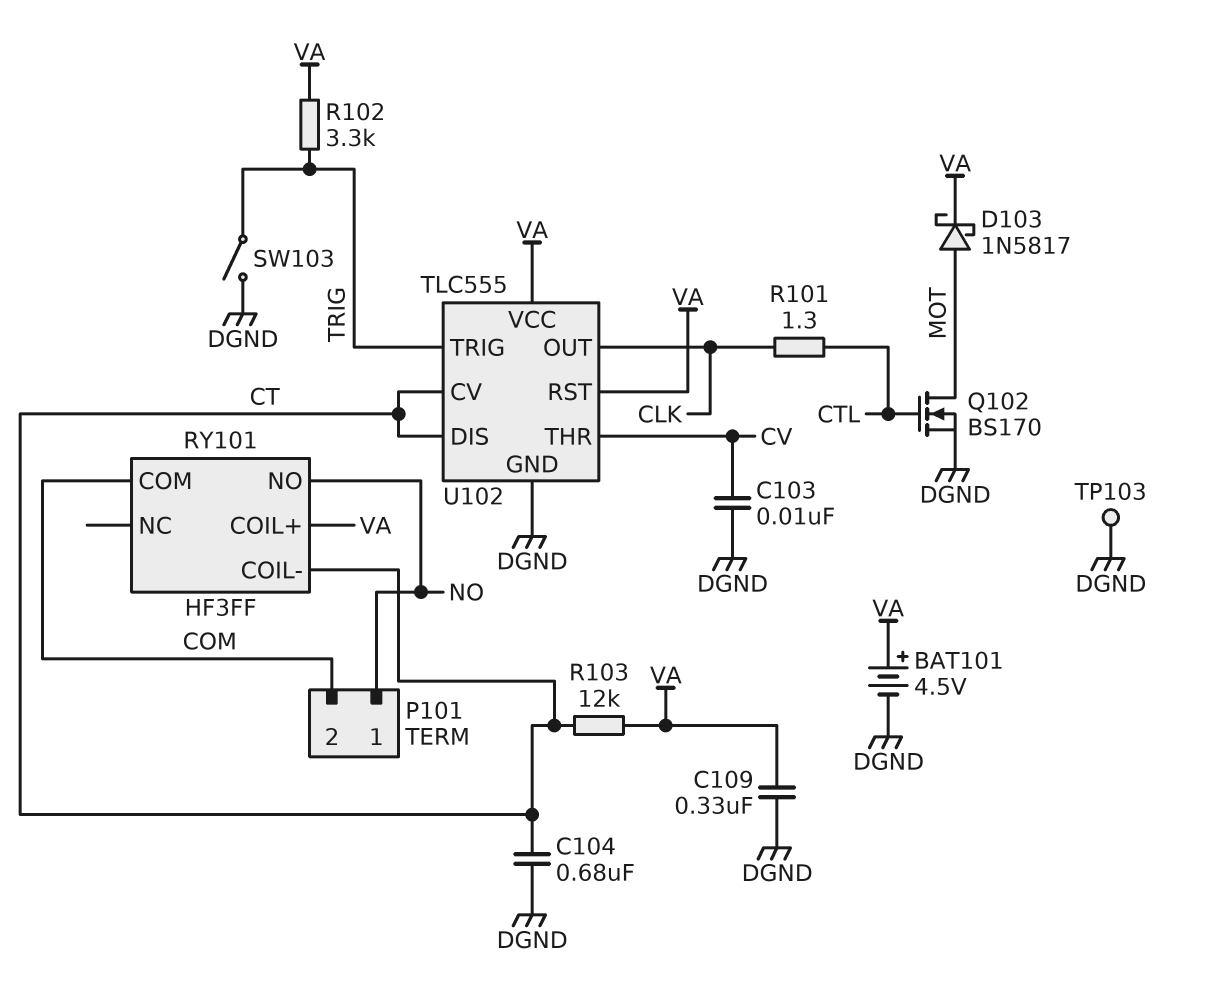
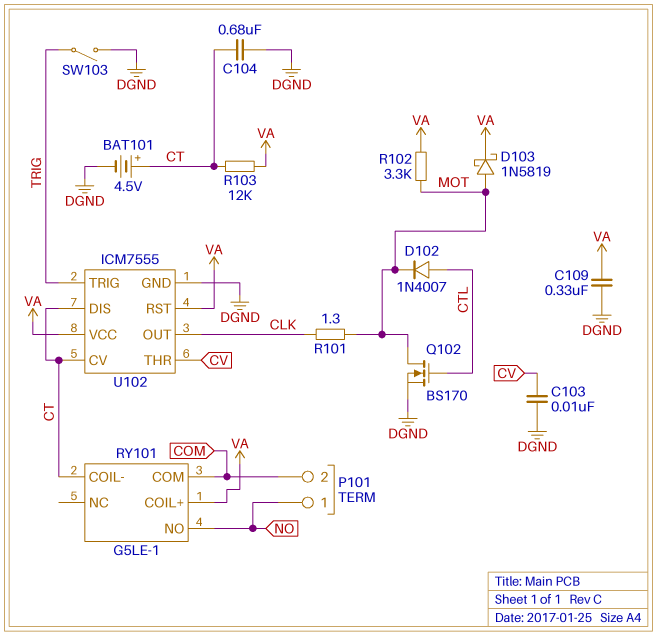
BAT101: 4.5V (plus VA, minus DGND) -> 4.5V (plus CT, minus DGND)
D102: none -> diode 1N4007 (A CTL, K MOT)
D103: schottky 1N5817 (A MOT, K VA) -> schottky 1N5819 (A MOT, K VA)
R101: 1.3 (CLK, CTL) -> 1.3 (CLK, MOT)
R102: 3.3k (TRIG, VA) -> 3.3k (MOT, VA)
RY101: HF3FF -> G5LE-1
TP103: test point (DGND) -> none
U102: TLC555 -> ICM7555

